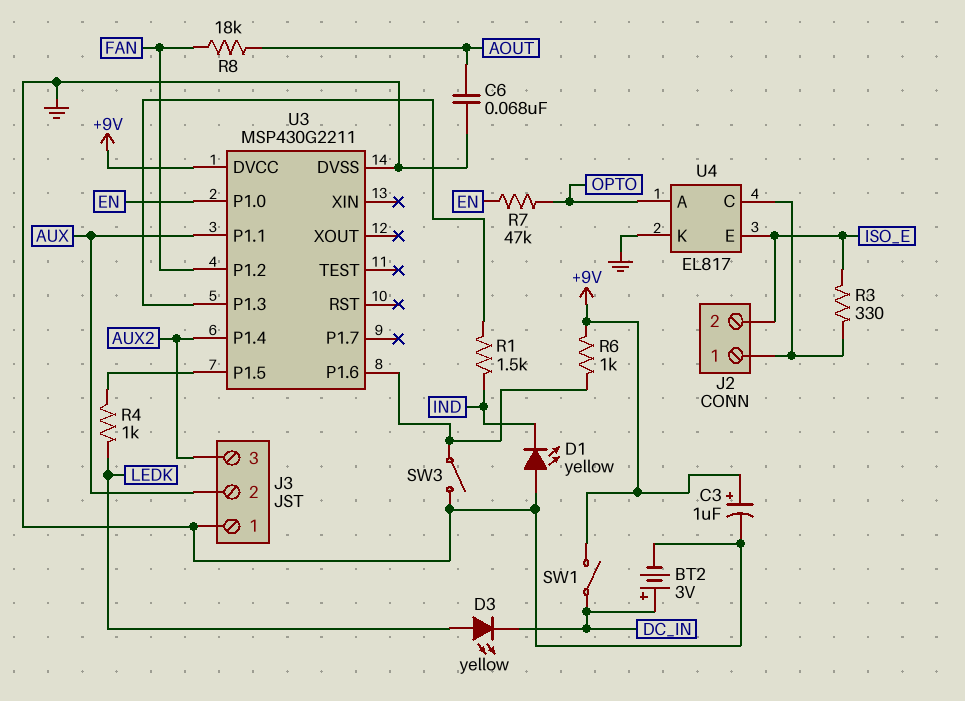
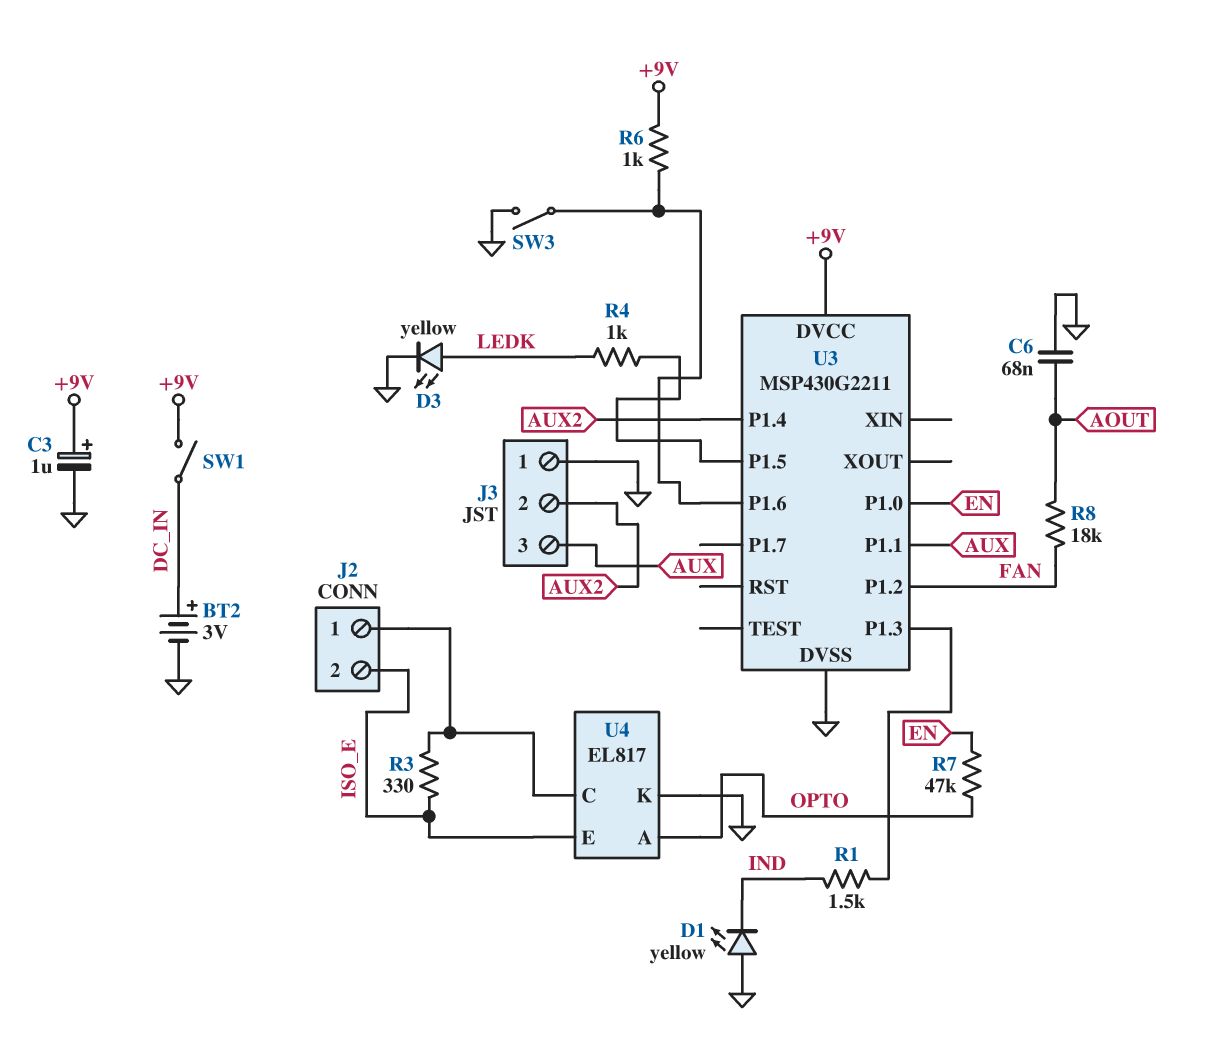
D3: LED yellow (A LEDK, K DC_IN) -> LED yellow (A LEDK, K GND)
J3 pin 2: AUX -> AUX2
J3 pin 3: AUX2 -> AUX

